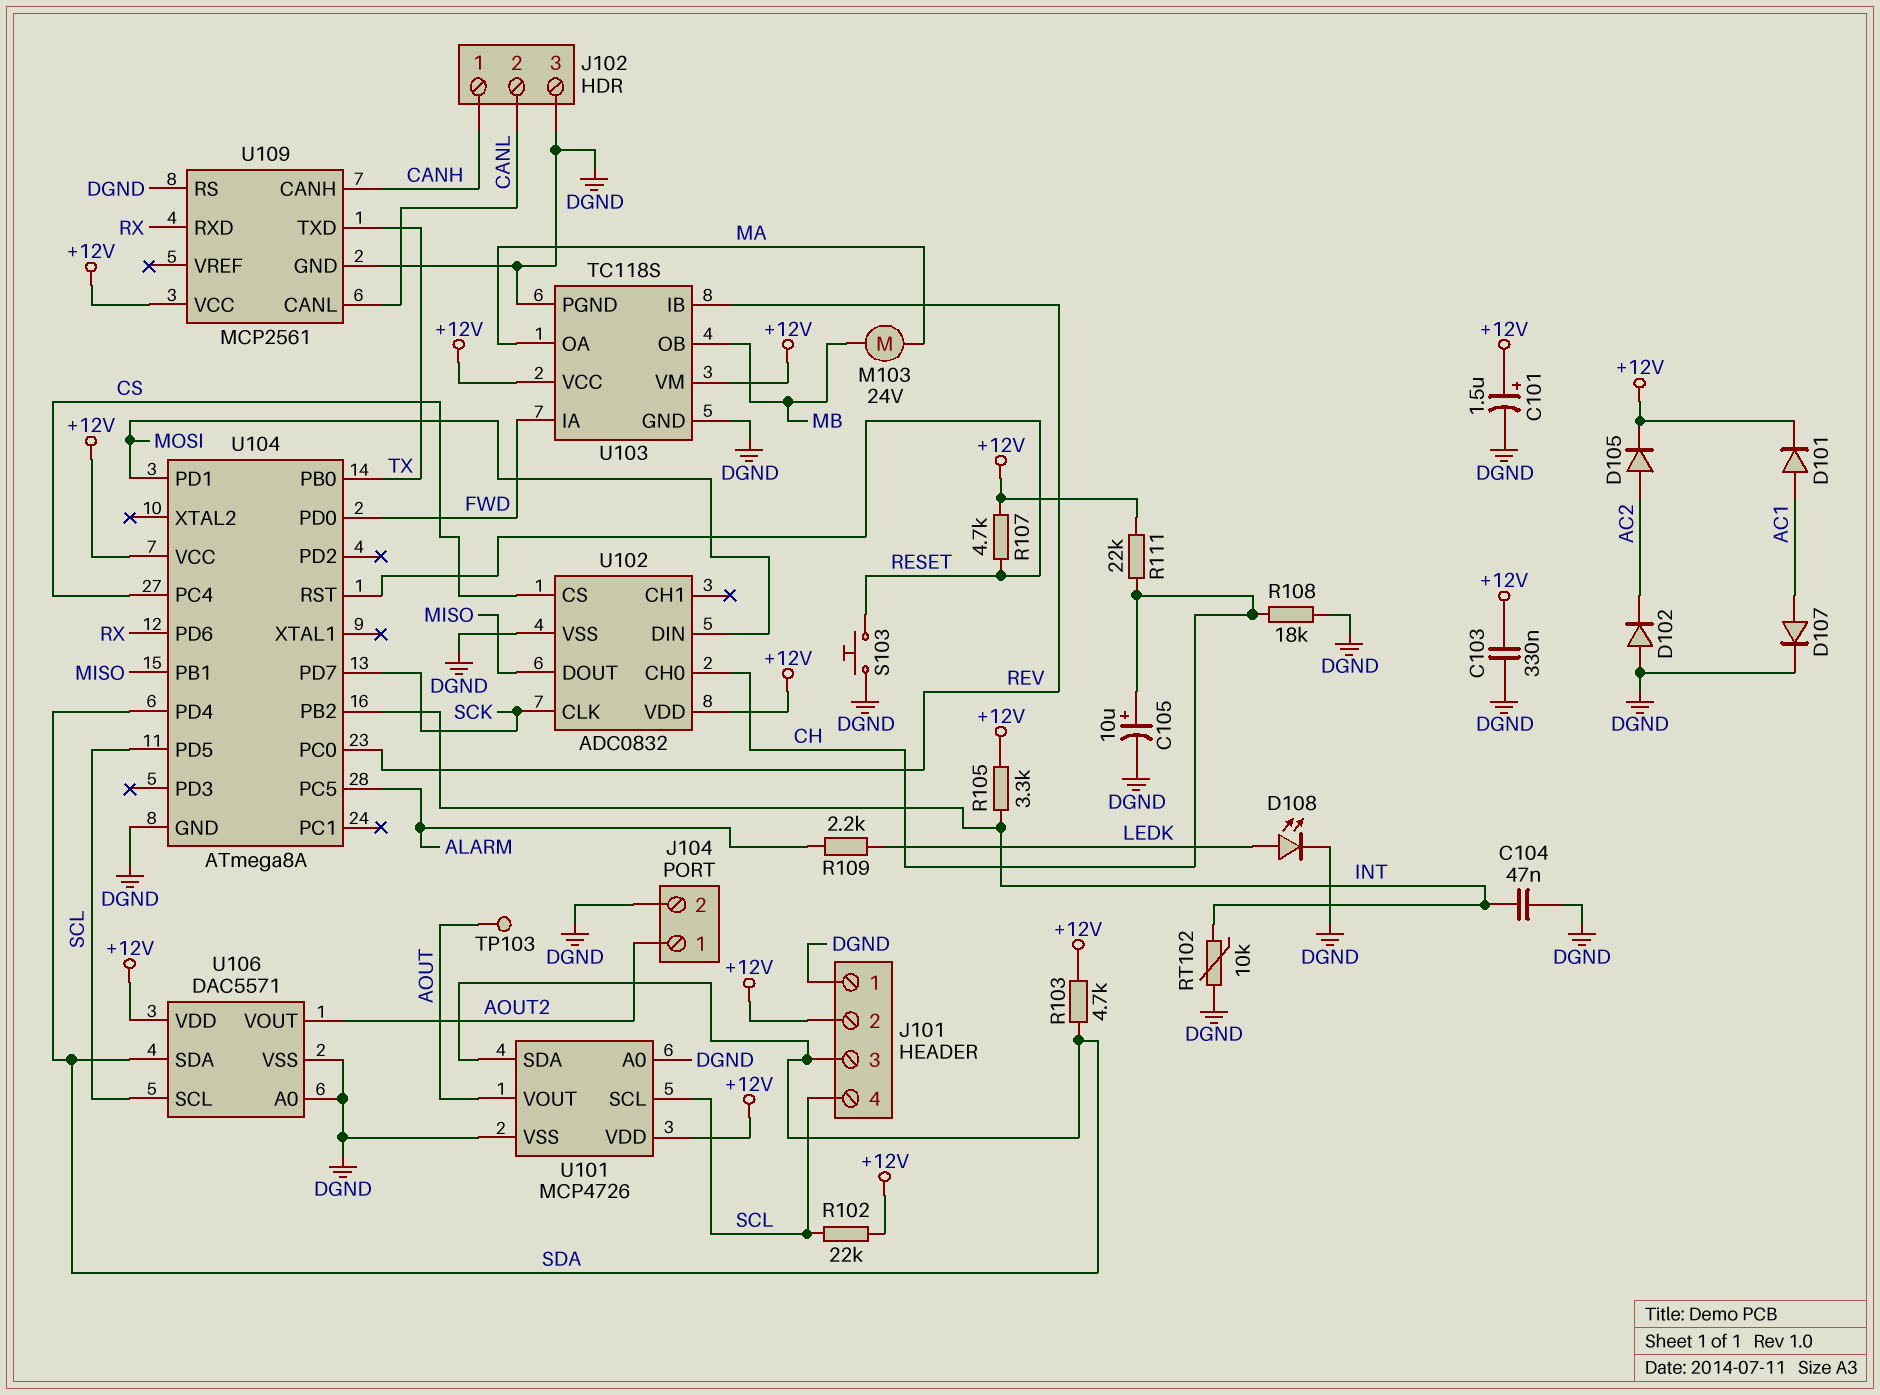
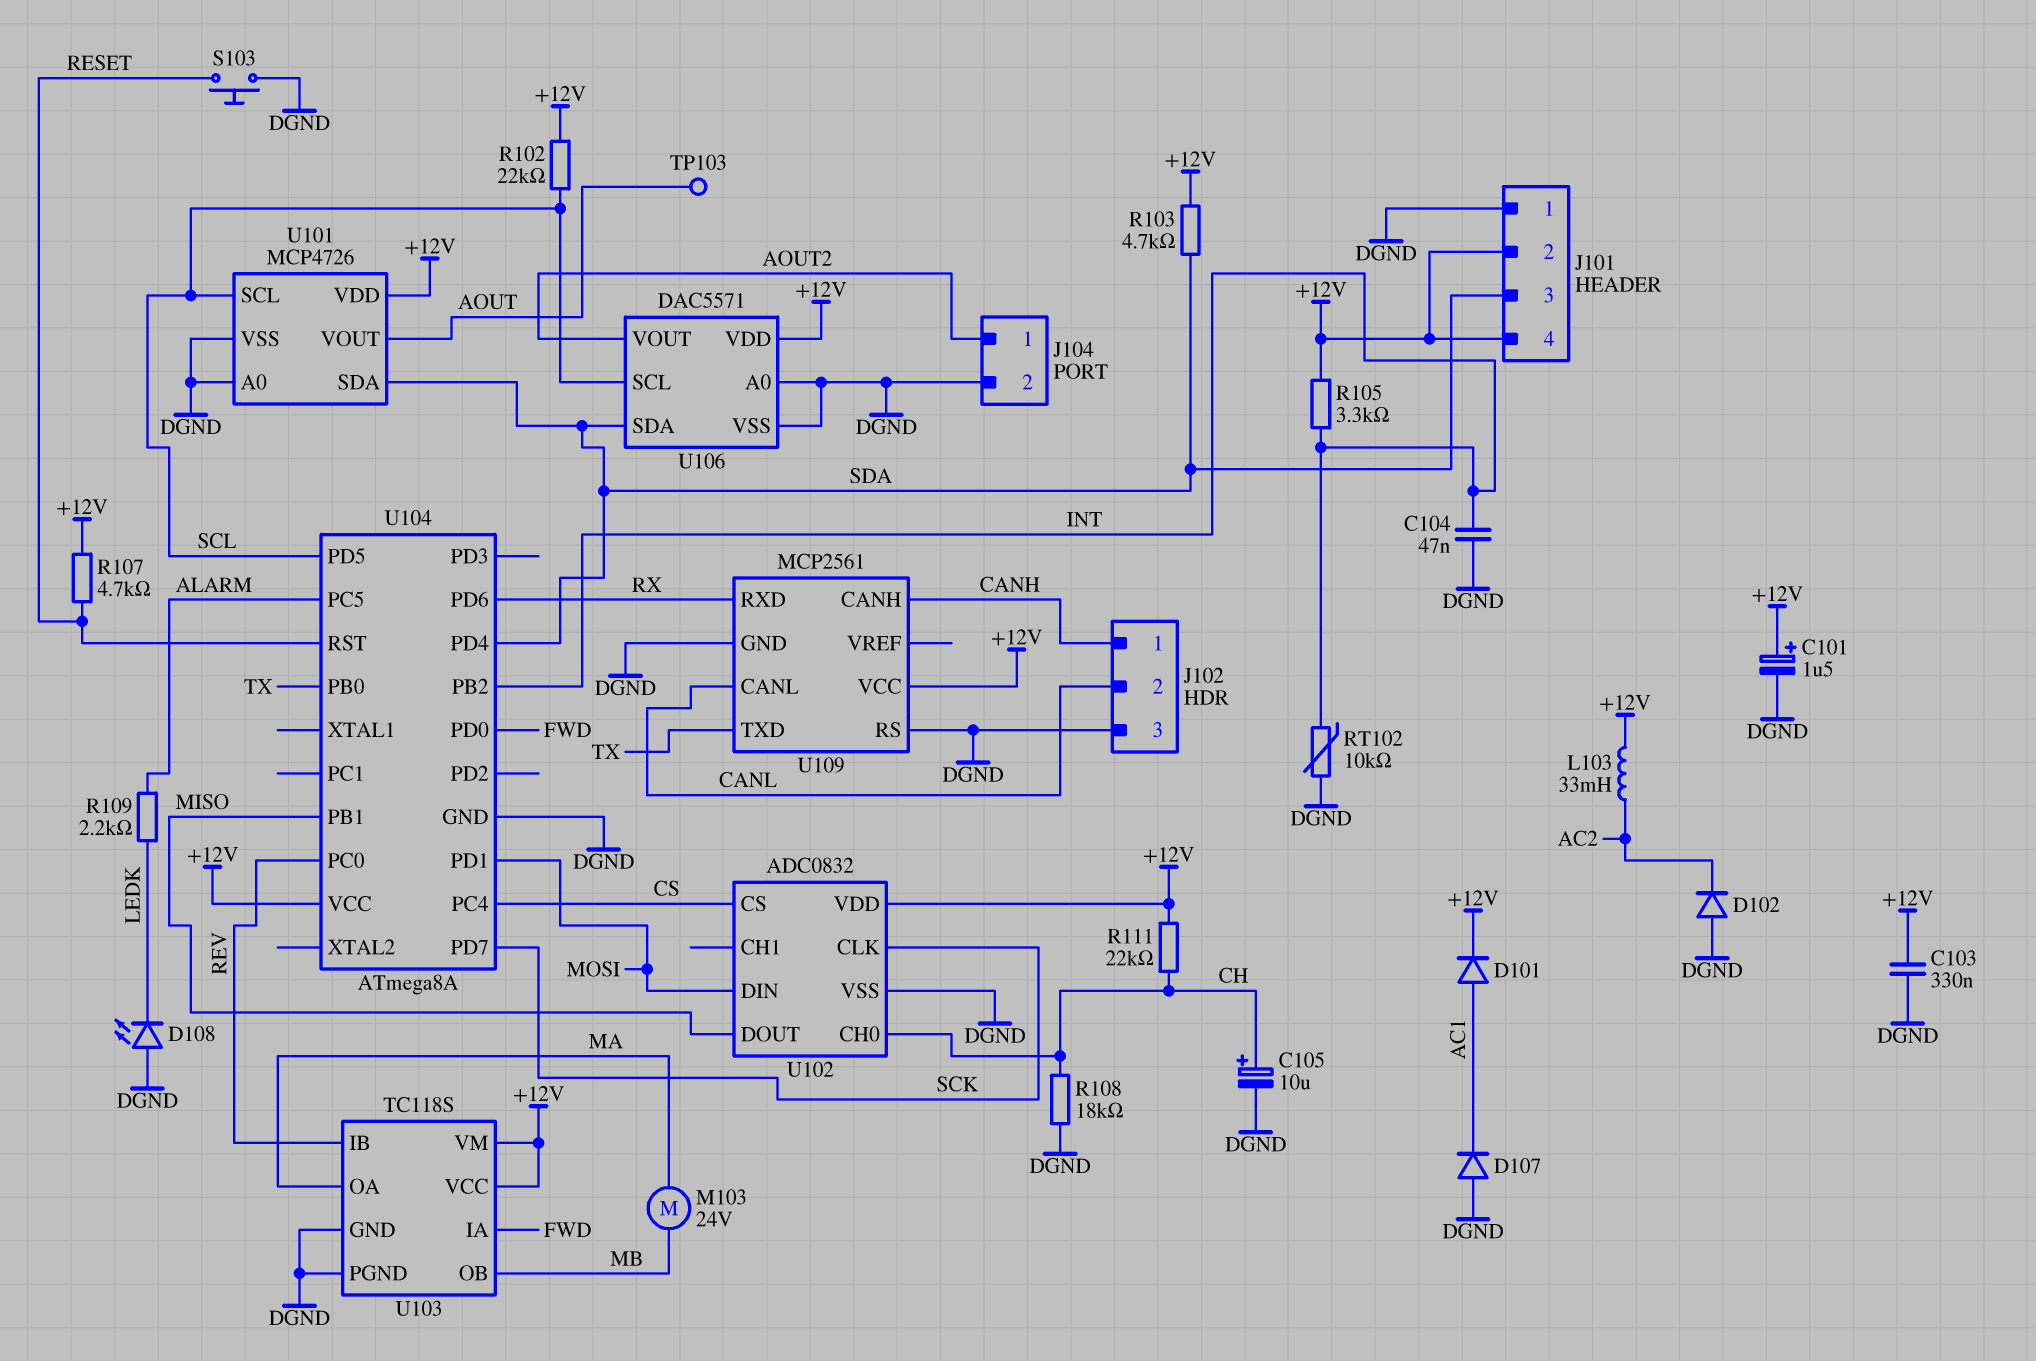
D105: diode (A AC2, K +12V) -> none
D107: diode (A AC1, K DGND) -> diode (A DGND, K AC1)
D108: LED (A LEDK, K DGND) -> LED (A DGND, K LEDK)
J101 pin 4: SCL -> +12V
L103: none -> 33mH (+12V, AC2)

